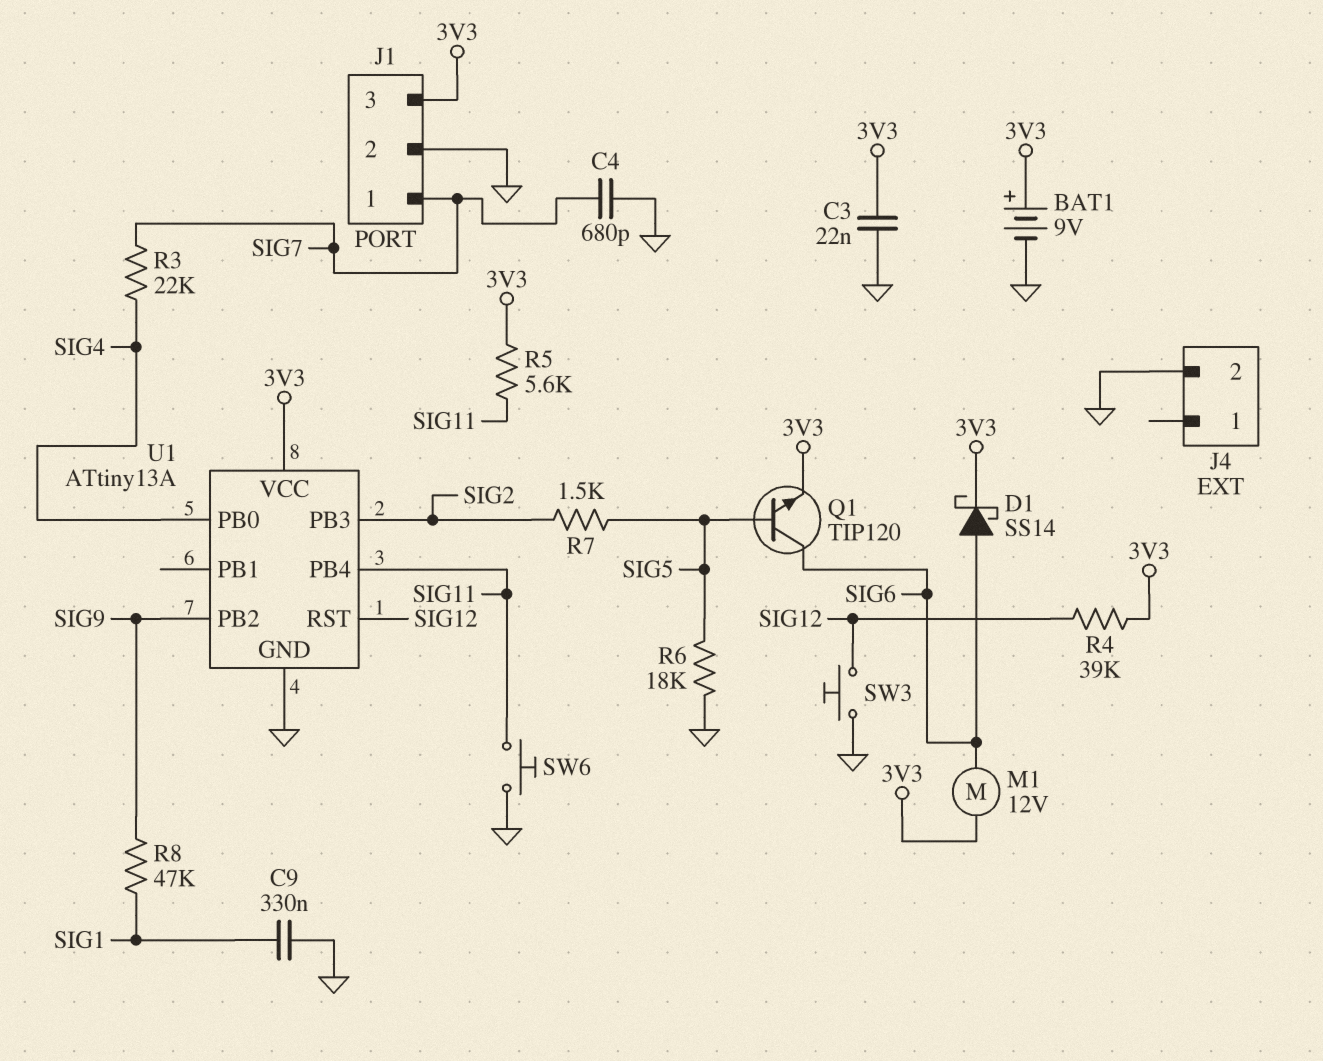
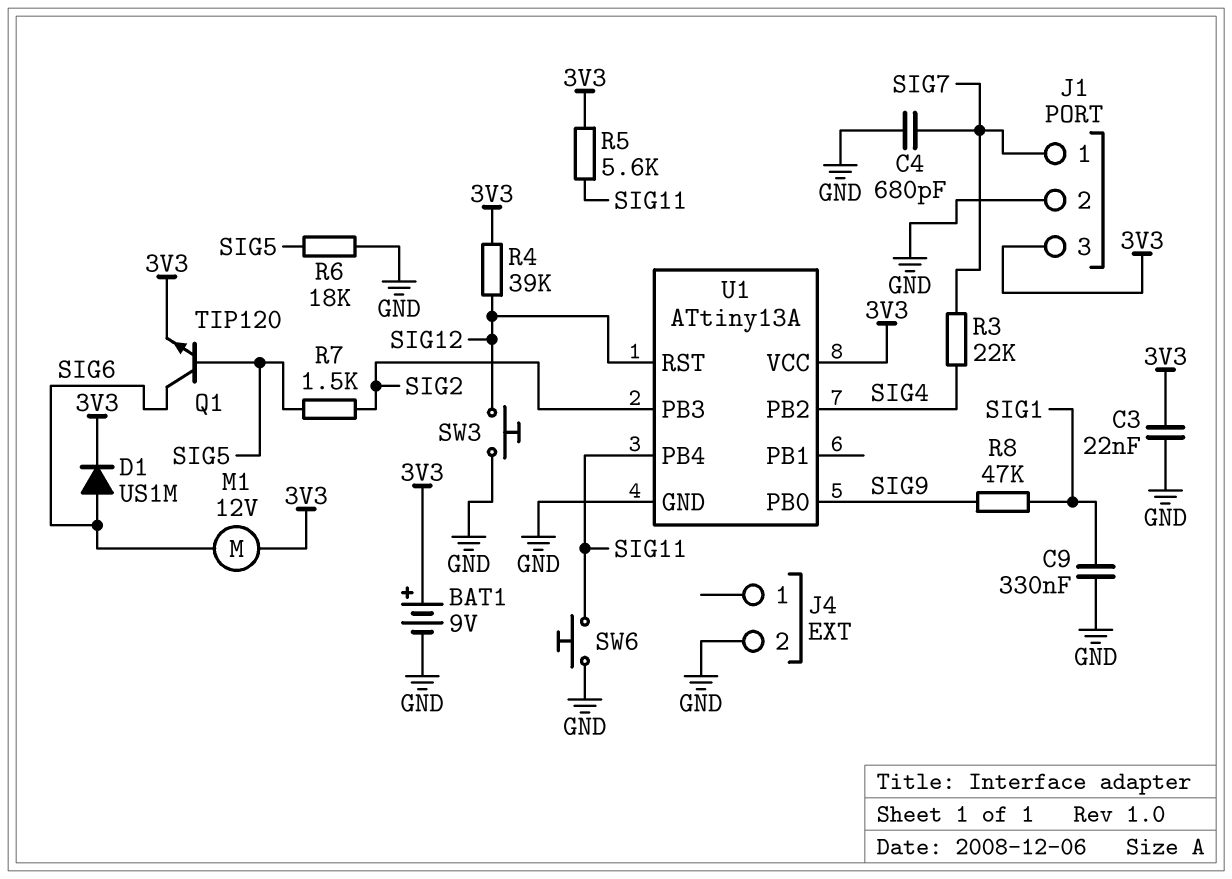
D1: schottky SS14 (A SIG6, K 3V3) -> diode US1M (A SIG6, K 3V3)
U1 pin PB0: SIG4 -> SIG9
U1 pin PB2: SIG9 -> SIG4

